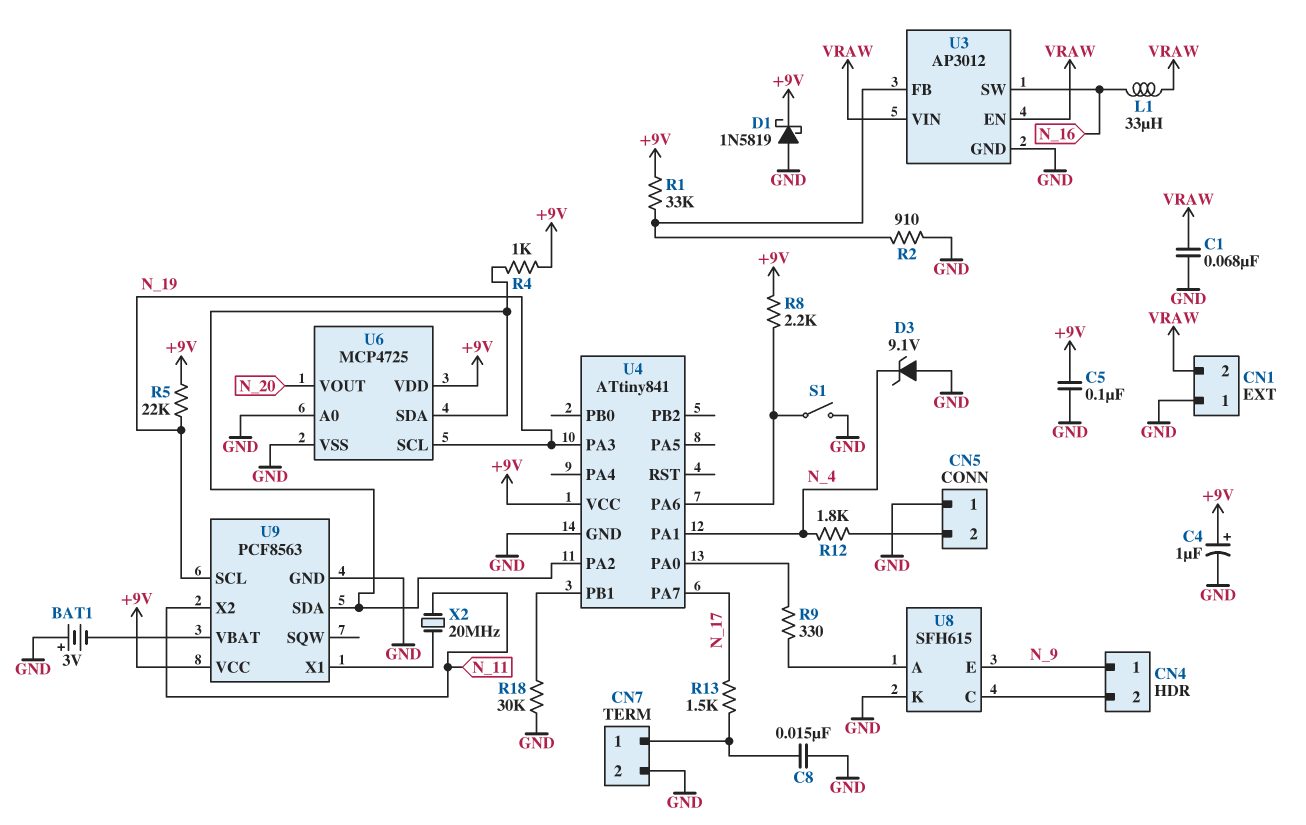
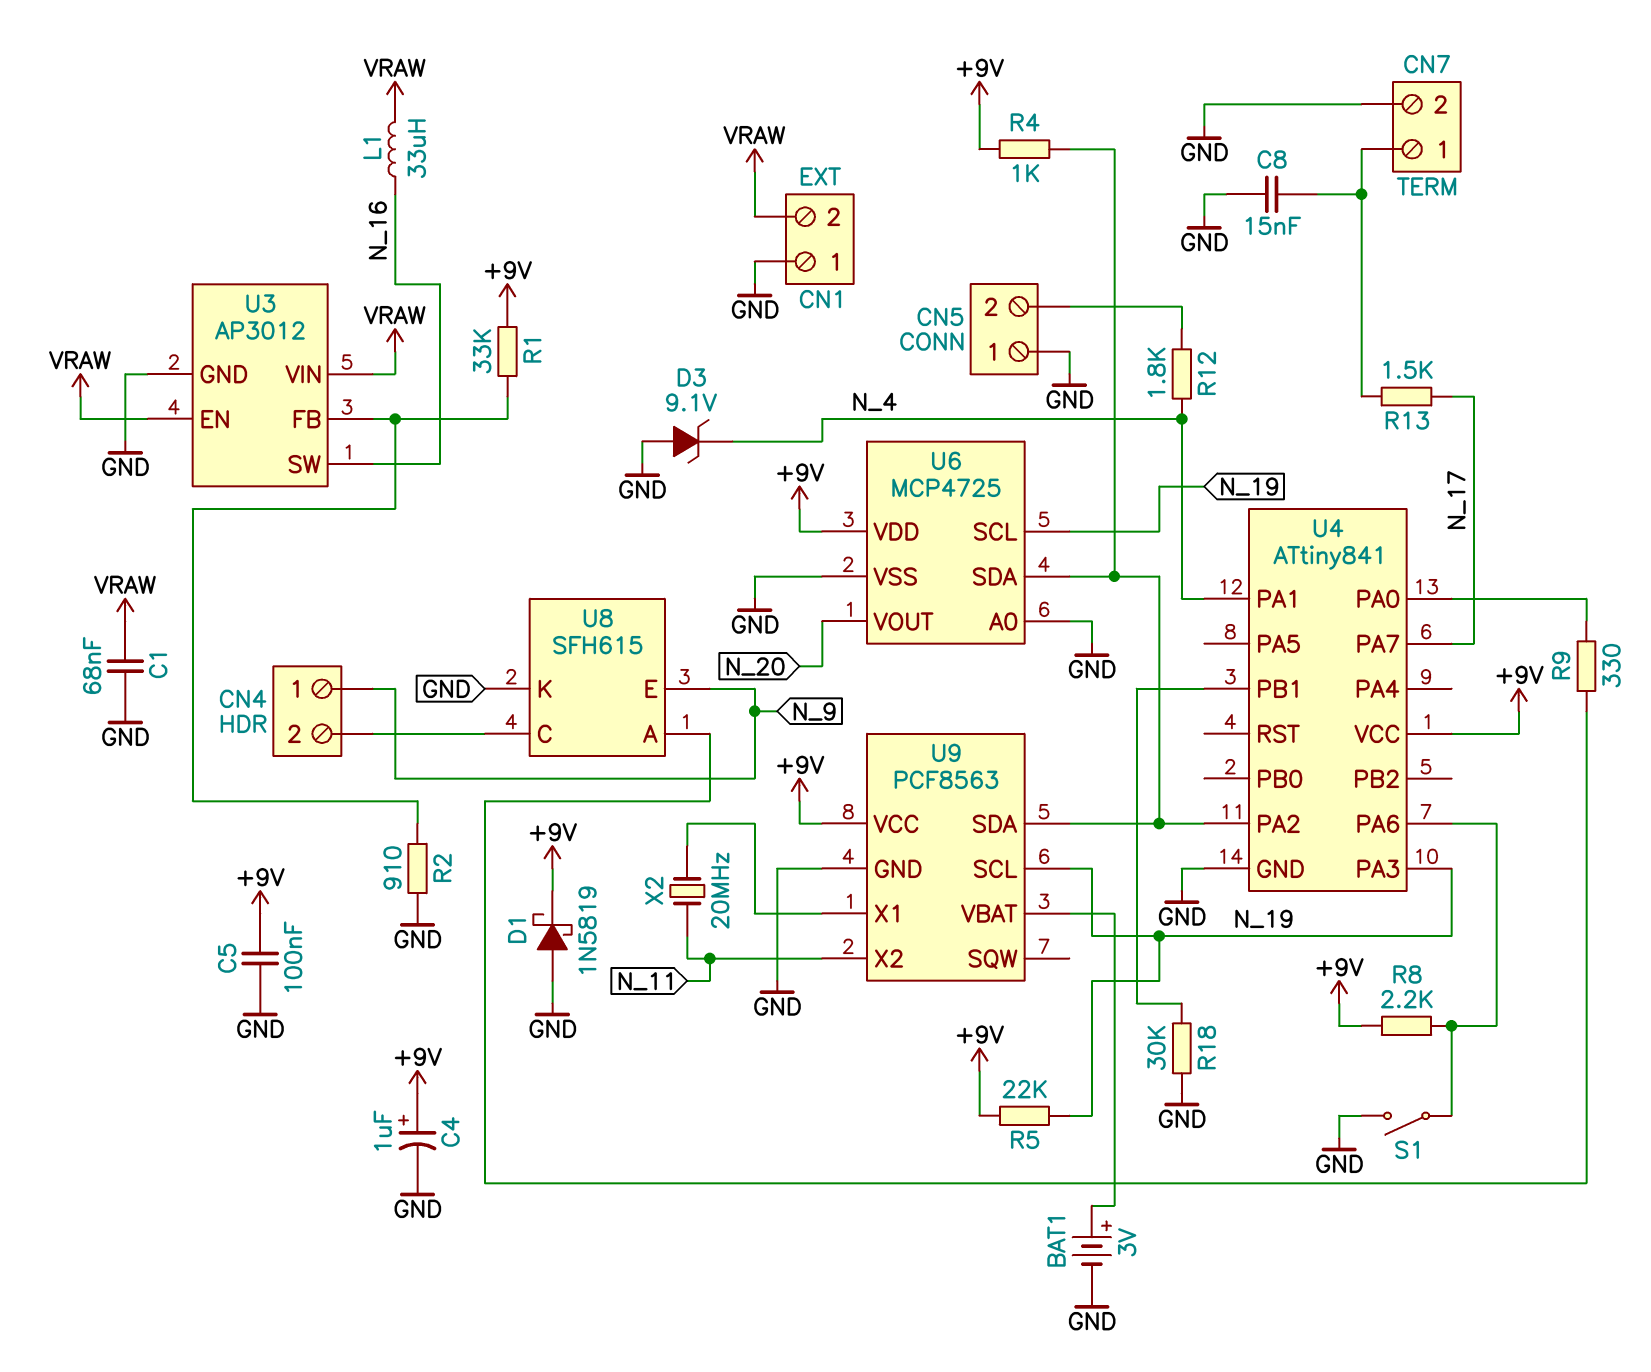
BAT1: 3V (plus GND, minus U9/VBAT) -> 3V (plus U9/VBAT, minus GND)

